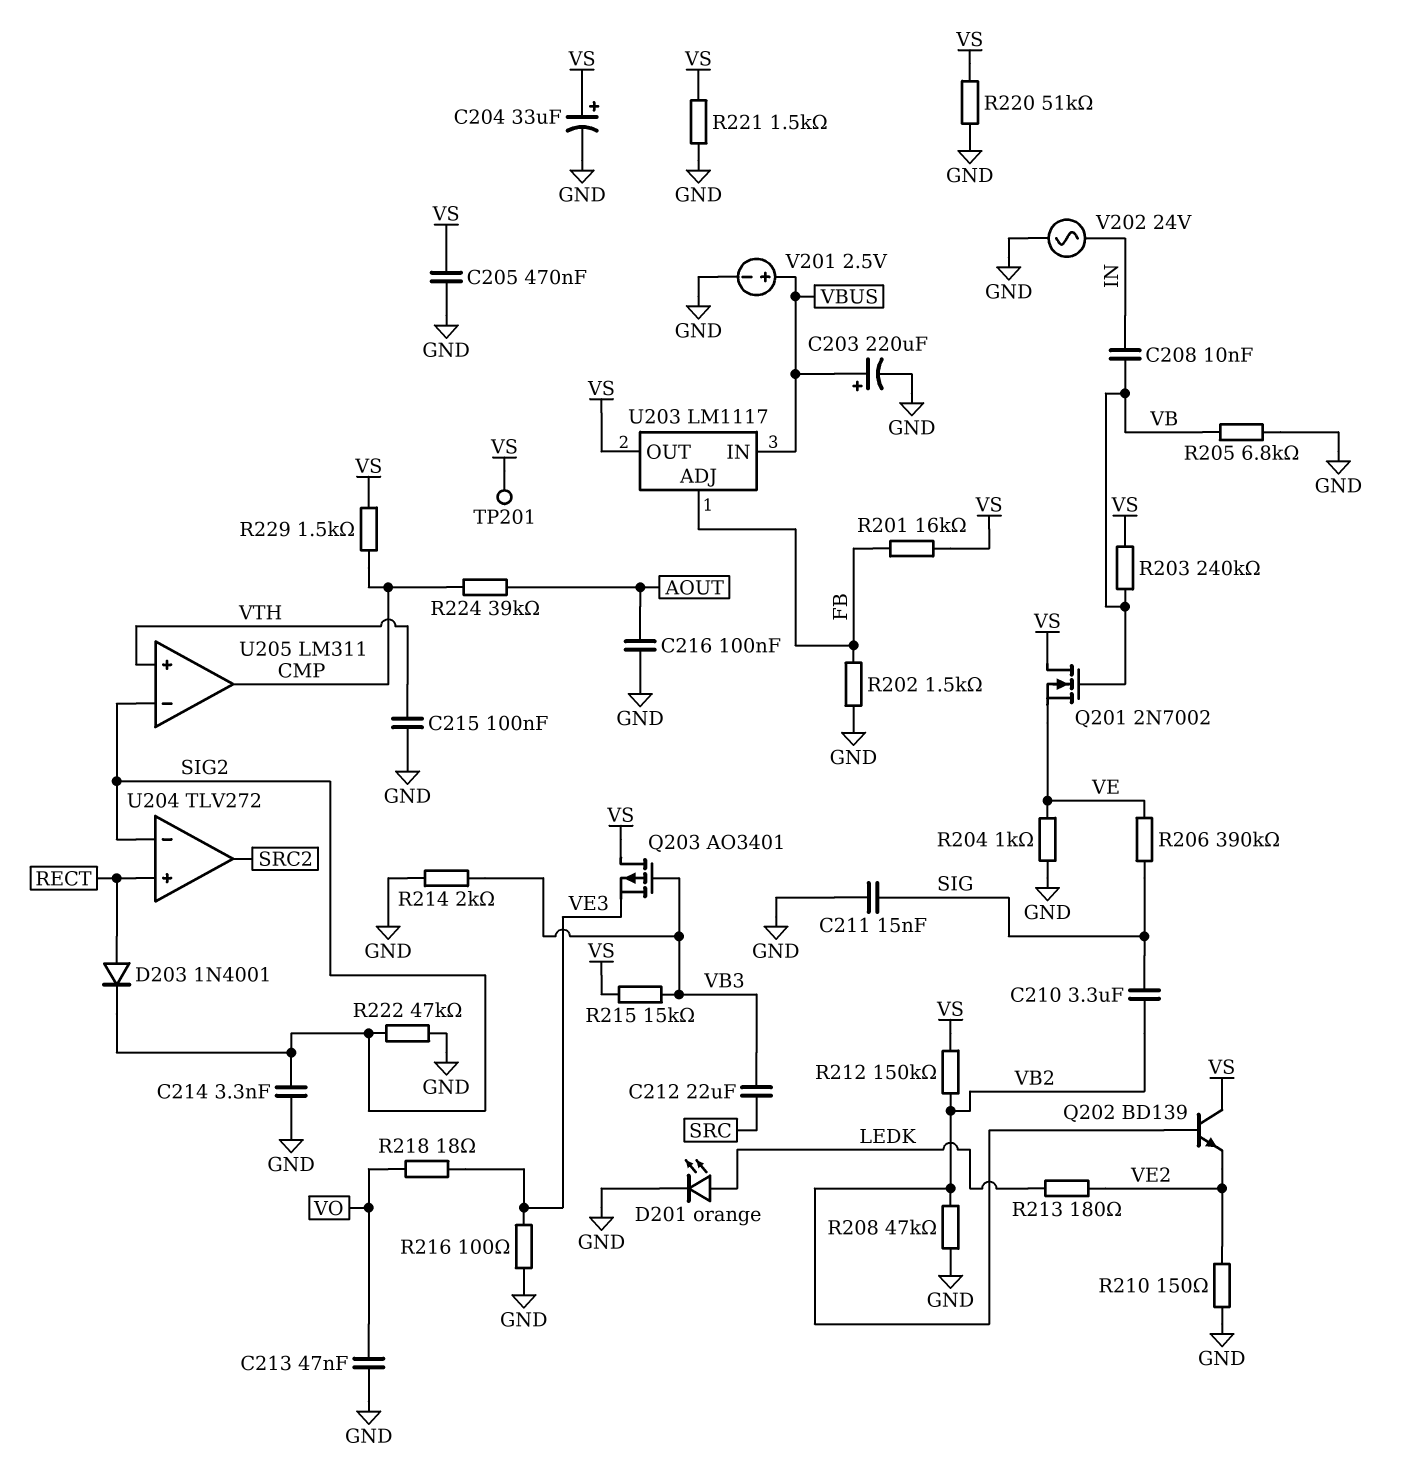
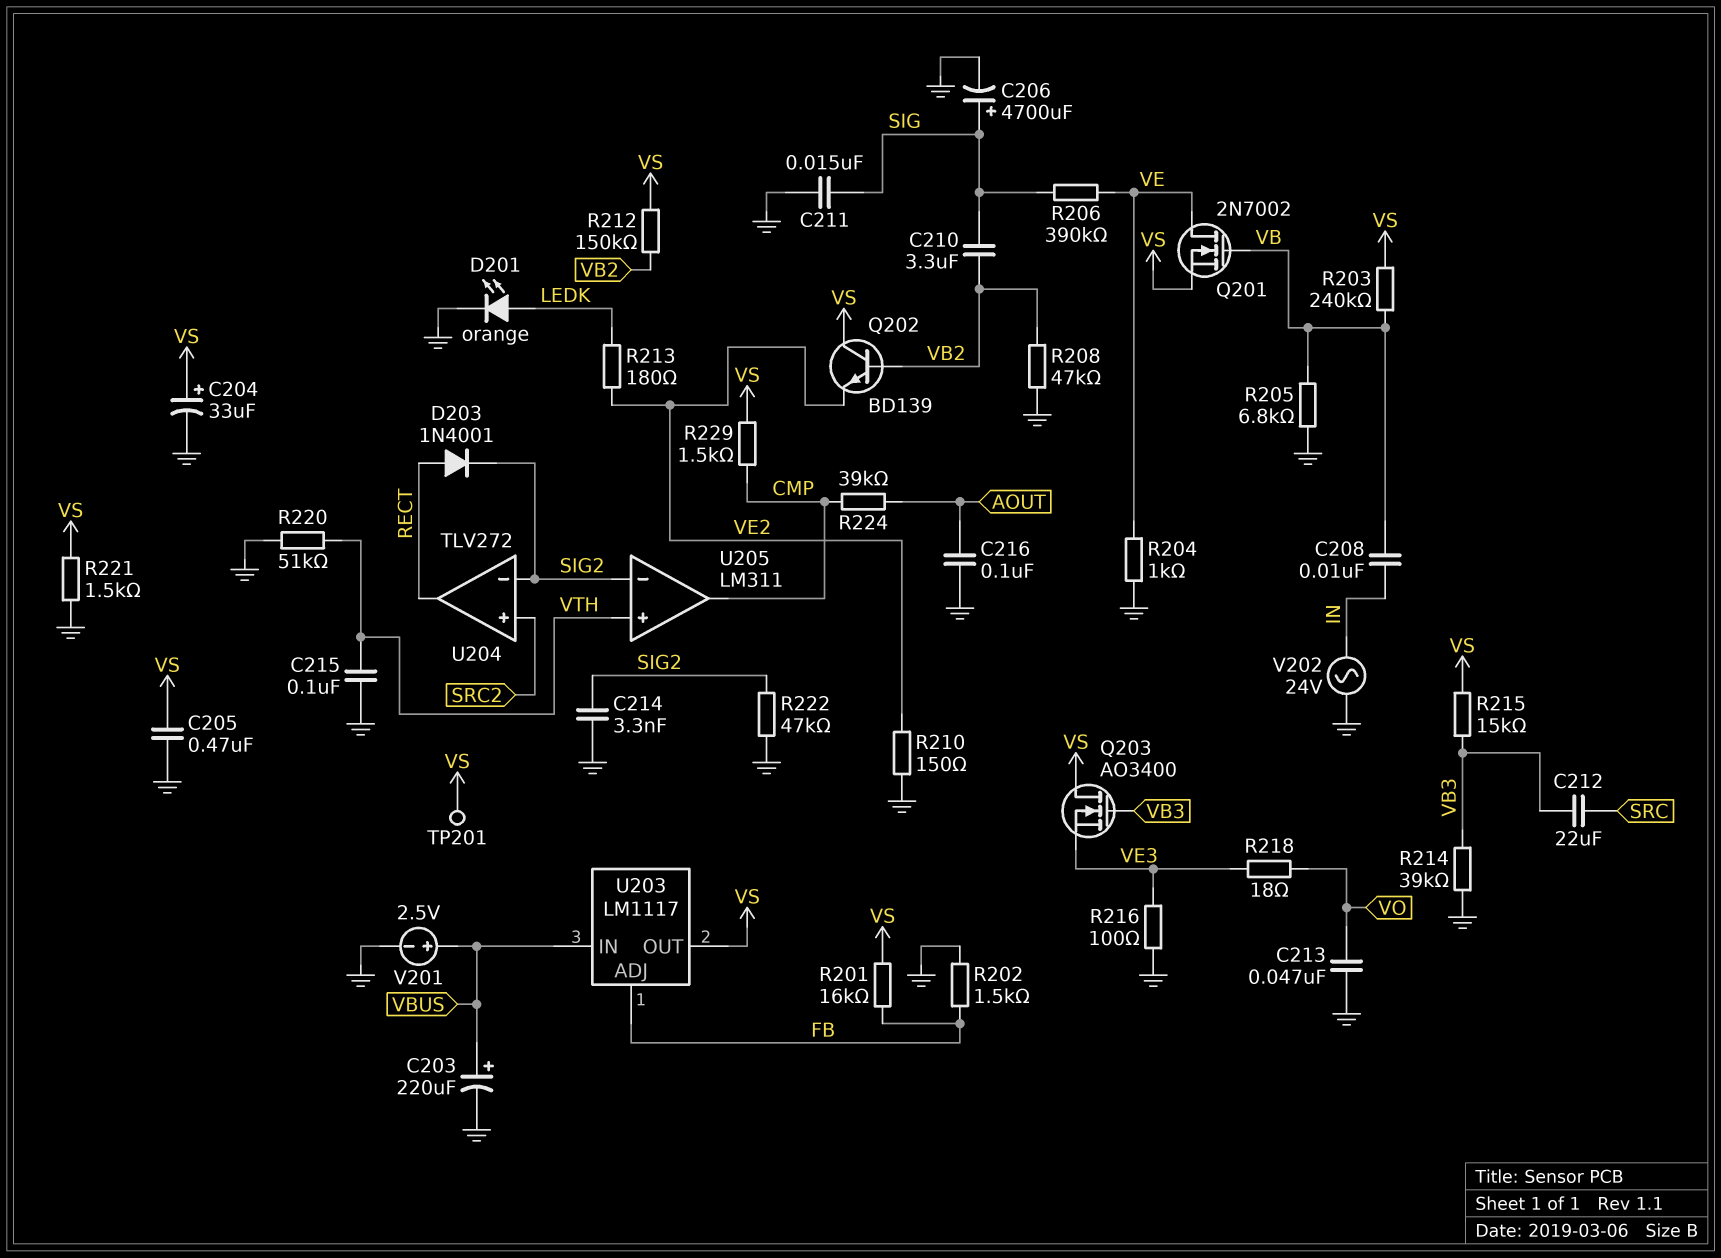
C206: none -> 4700uF (plus SIG, minus GND)
Q201: NMOS 2N7002 (G VB, D VS, S VE) -> NMOS 2N7002 (G VB, D VE, S VS)
Q203: PMOS AO3401 (G VB3, D VS, S VE3) -> NMOS AO3400 (G VB3, D VS, S VE3)
R214: 2k (GND, VB3) -> 39k (GND, VB3)
R220: 51k (GND, VS) -> 51k (GND, VTH)
U204 pin in+: RECT -> SRC2
U204 pin out: SRC2 -> RECT

